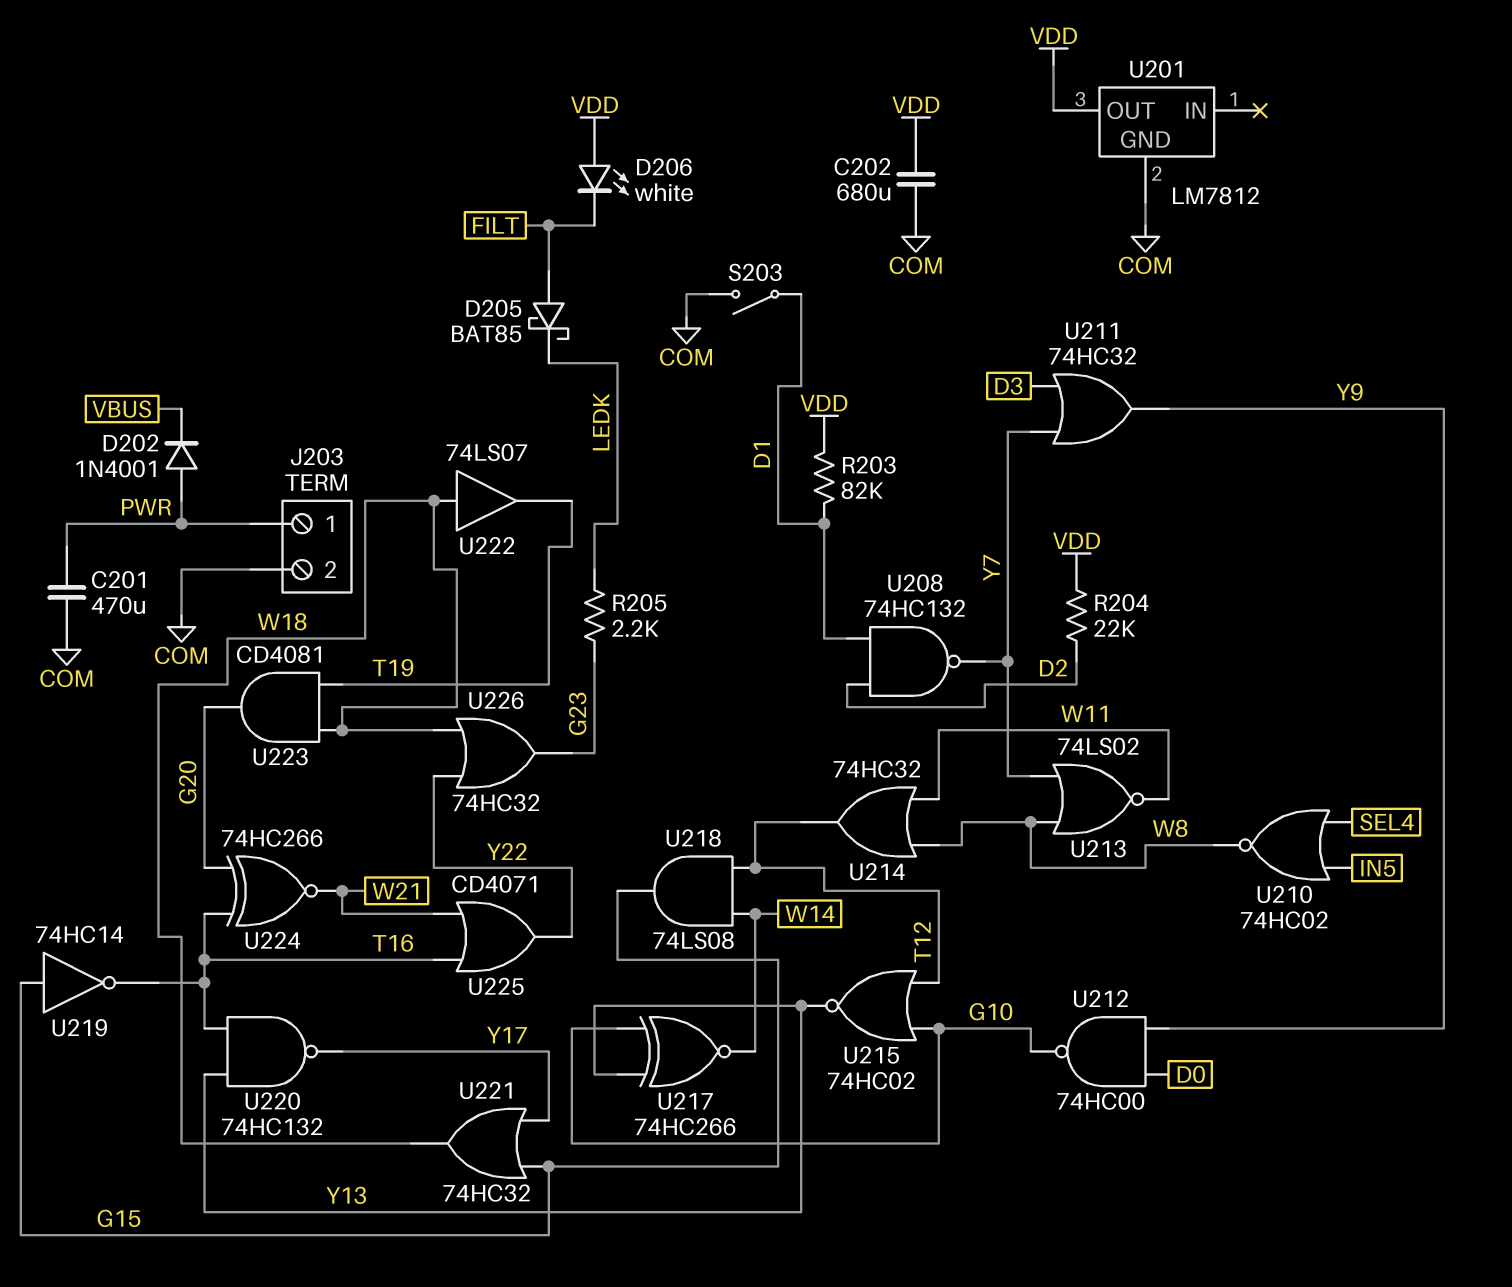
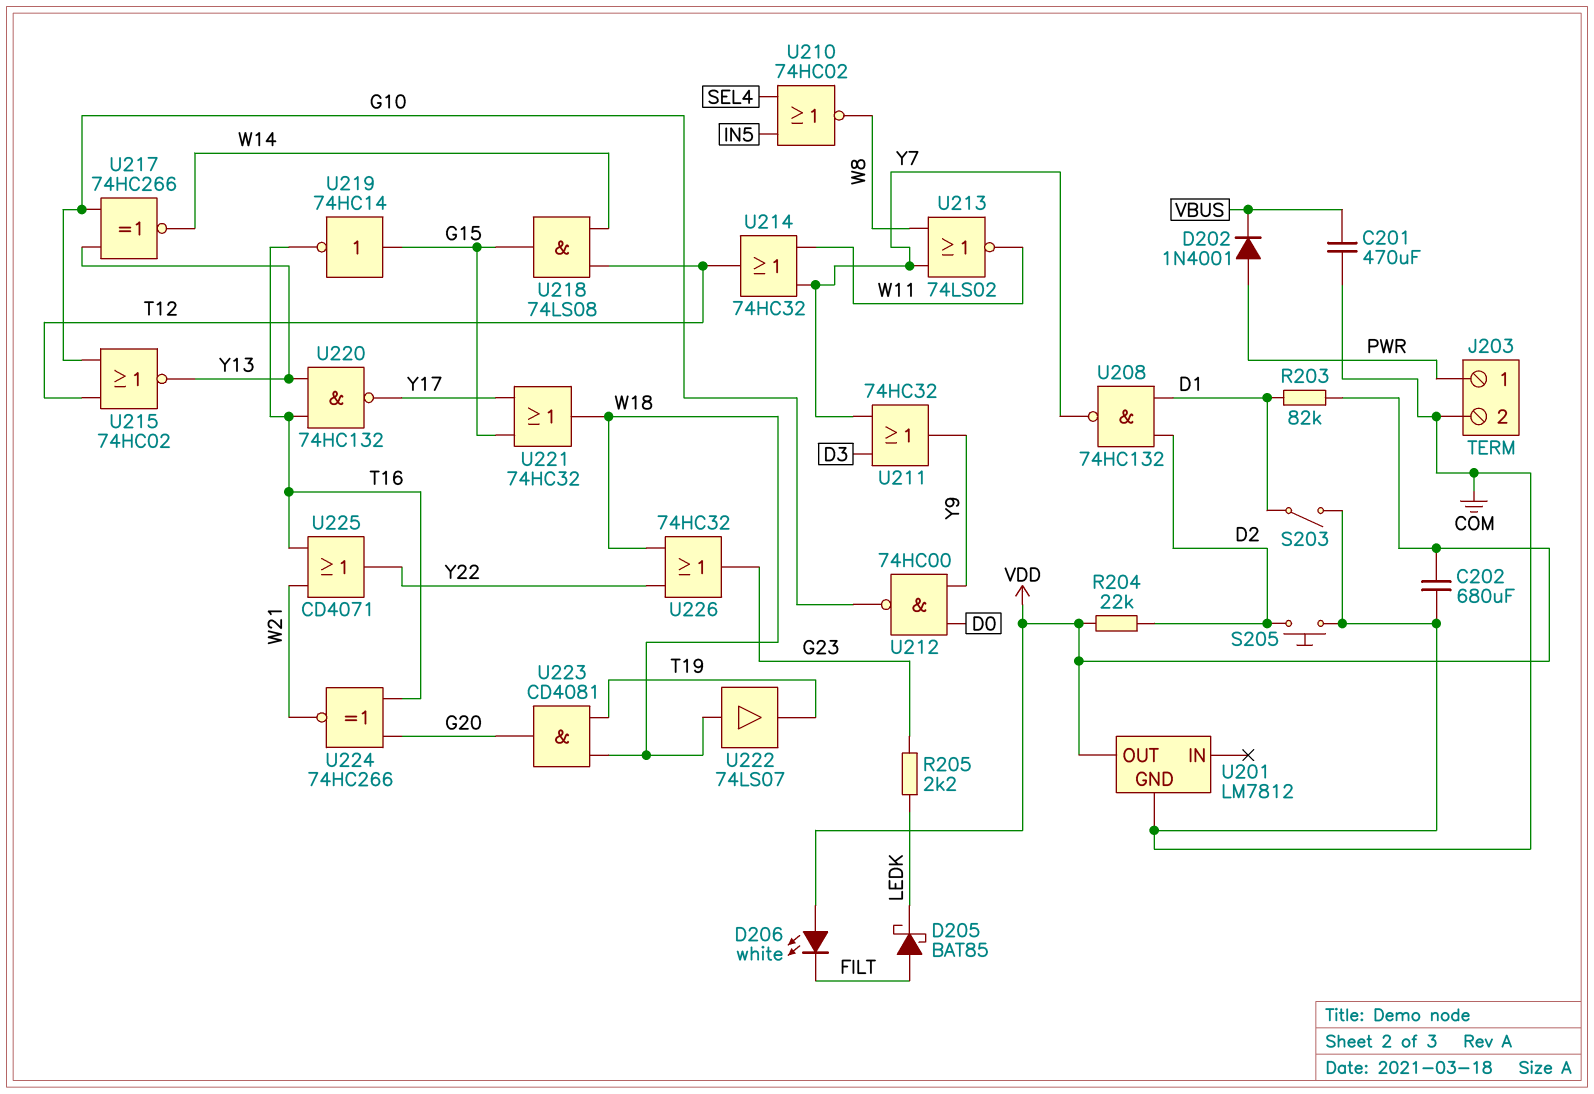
C201: 470uF (COM, PWR) -> 470uF (COM, VBUS)
S205: none -> button (COM, D2)
U214: OR 74HC32 (in W8, in W11, out T12) -> OR 74HC32 (in W11, in Y7, out T12)

